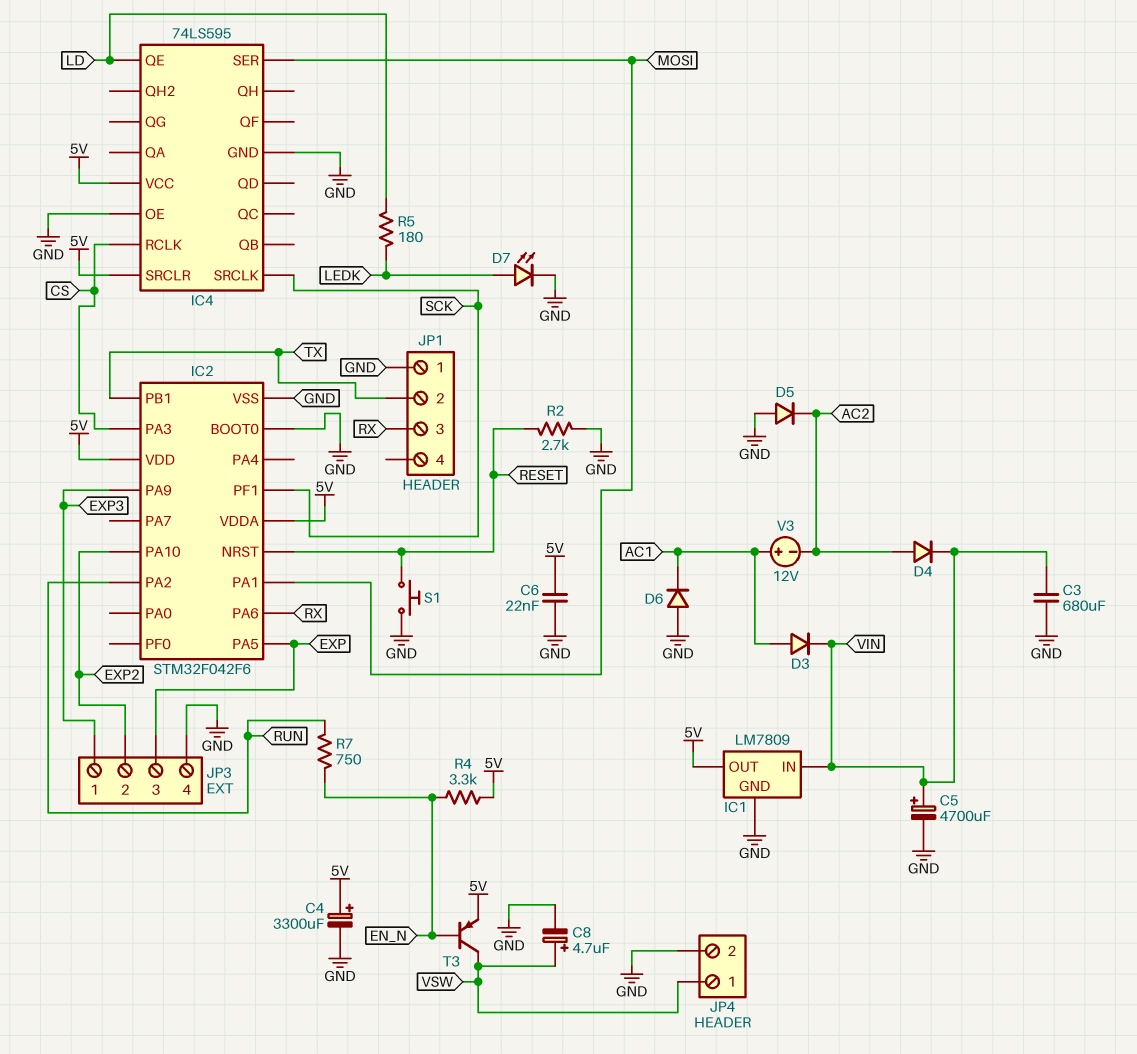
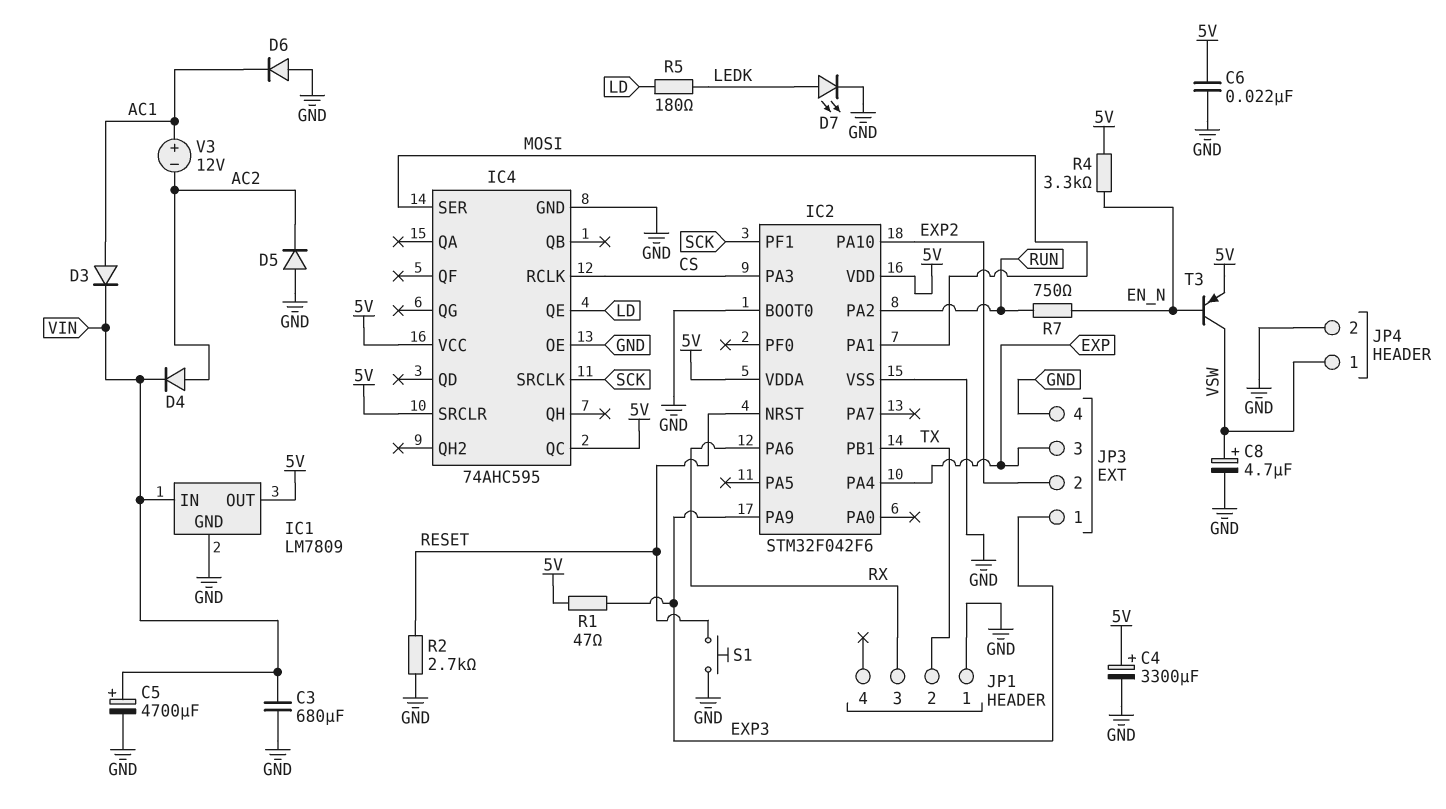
IC2 pin PA4: none -> EXP
IC2 pin PA5: EXP -> none
IC4: 74LS595 -> 74AHC595
IC4 pin QC: none -> 5V
R1: none -> 47 (5V, EXP3)

